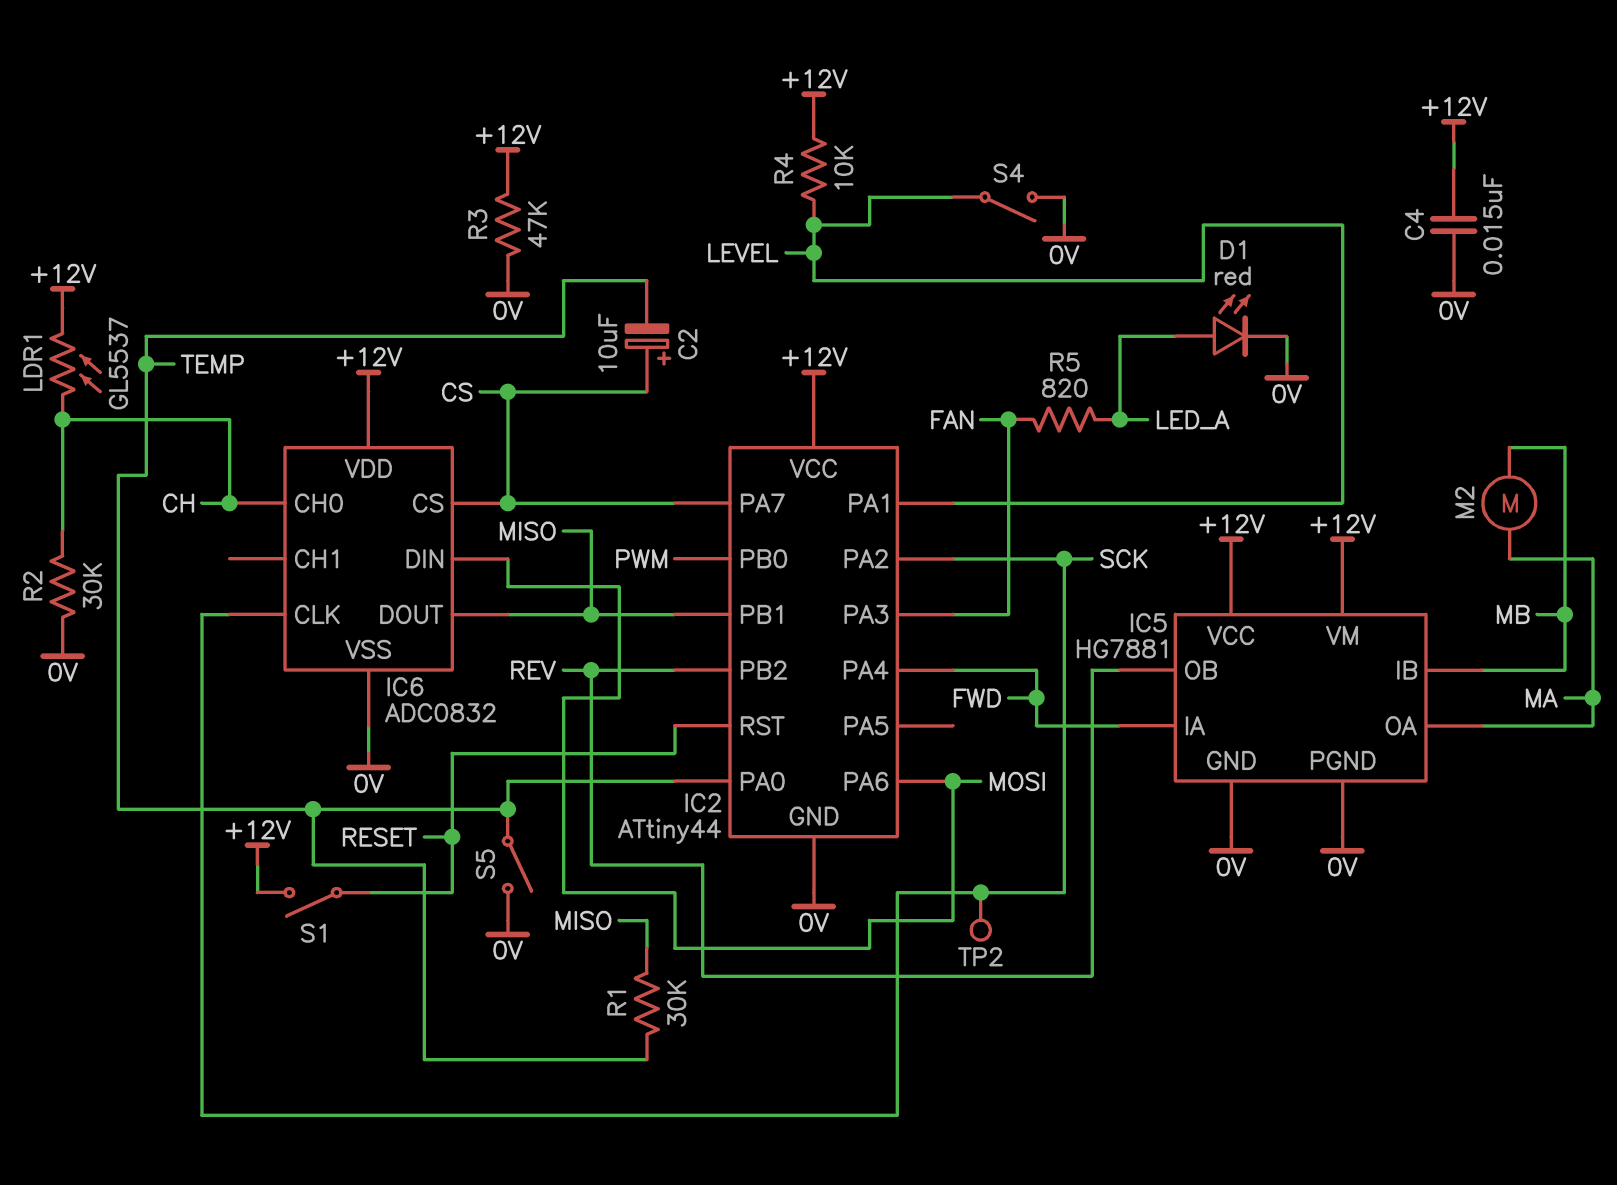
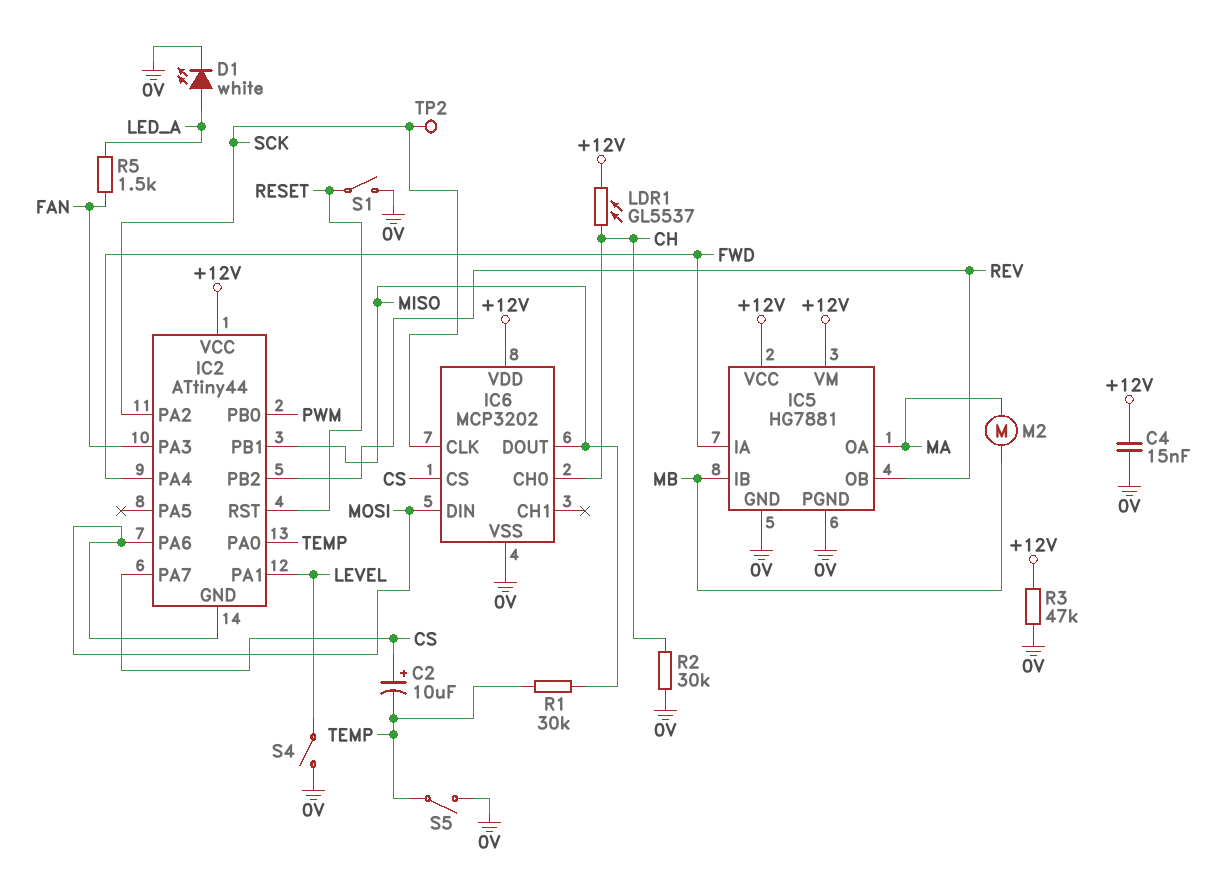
D1: LED red (A LED_A, K 0V) -> LED white (A LED_A, K 0V)
IC2 pin GND: 0V -> MOSI
IC6: ADC0832 -> MCP3202
R4: 10k (+12V, LEVEL) -> none
R5: 820 (FAN, LED_A) -> 1.5k (FAN, LED_A)
S1: switch (+12V, RESET) -> switch (0V, RESET)

